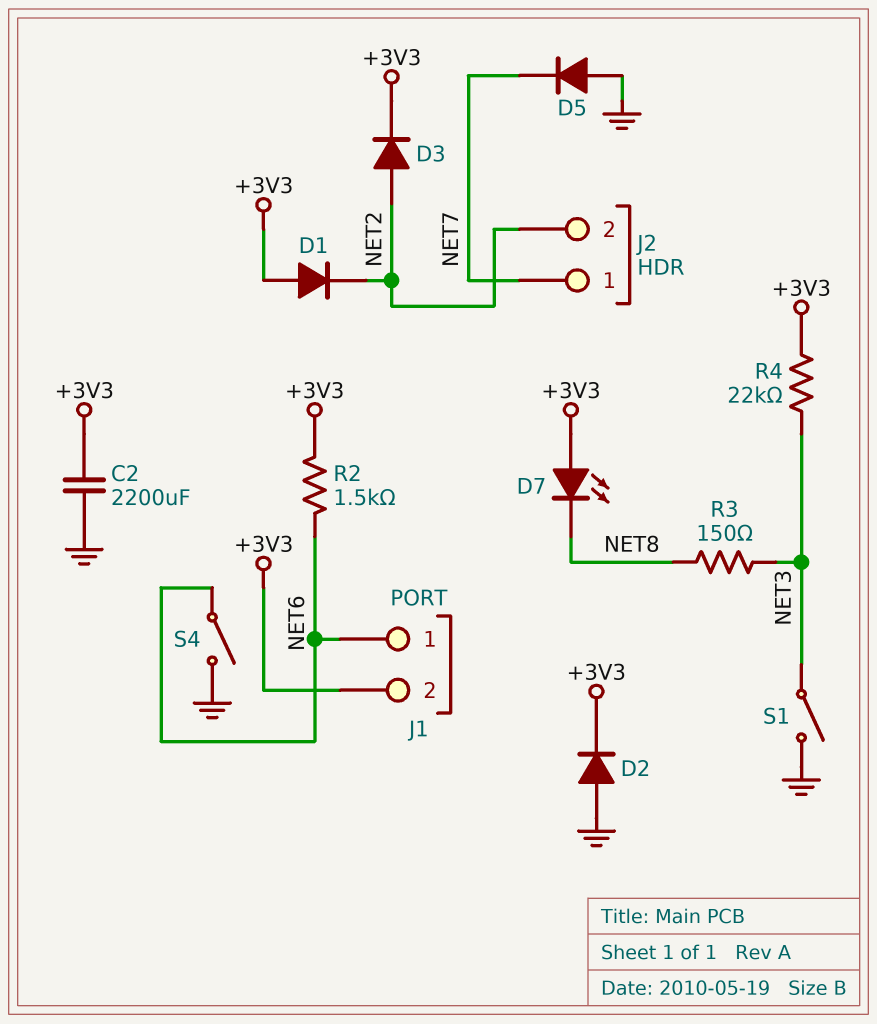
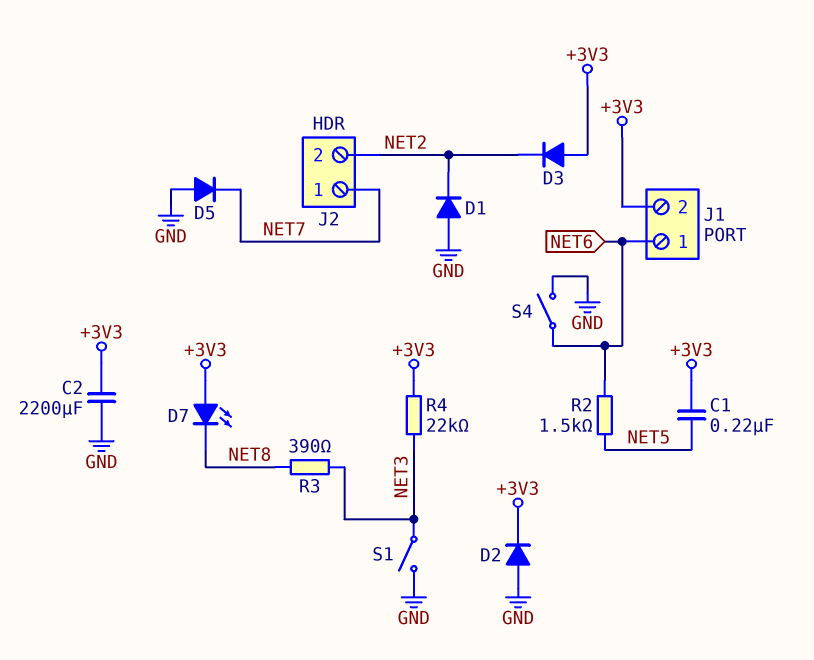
C1: none -> 220nF (+3V3, NET5)
D1: diode (A +3V3, K NET2) -> diode (A GND, K NET2)
D3: diode (A NET2, K +3V3) -> diode (A +3V3, K NET2)
R2: 1.5k (+3V3, NET6) -> 1.5k (NET5, NET6)
R3: 150 (NET3, NET8) -> 390 (NET3, NET8)

